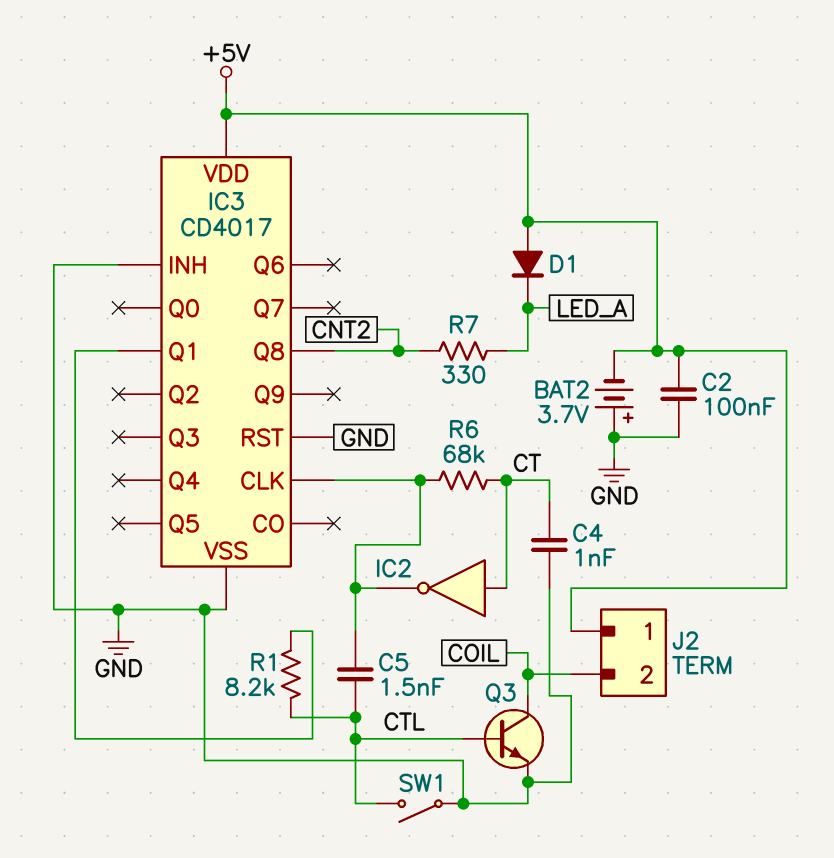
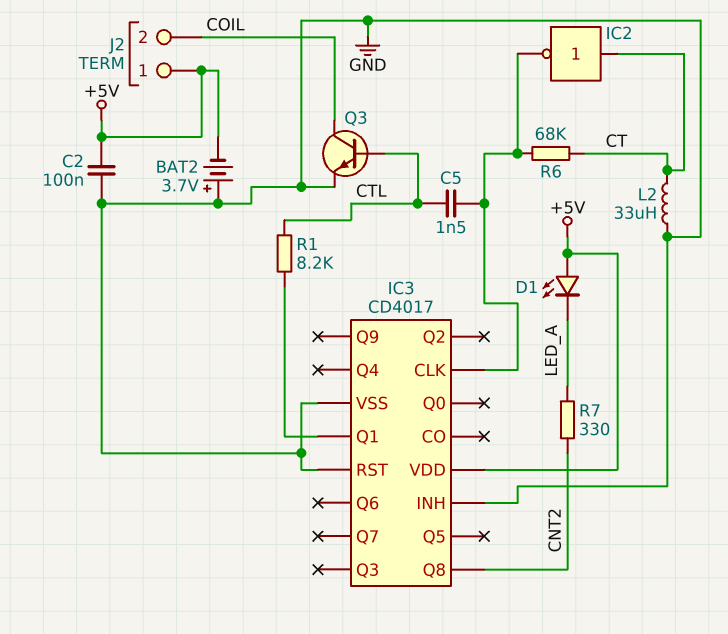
C4: 1nF (CT, GND) -> none
D1: diode (A +5V, K LED_A) -> LED (A +5V, K LED_A)
L2: none -> 33uH (CT, GND)
SW1: switch (CTL, GND) -> none

